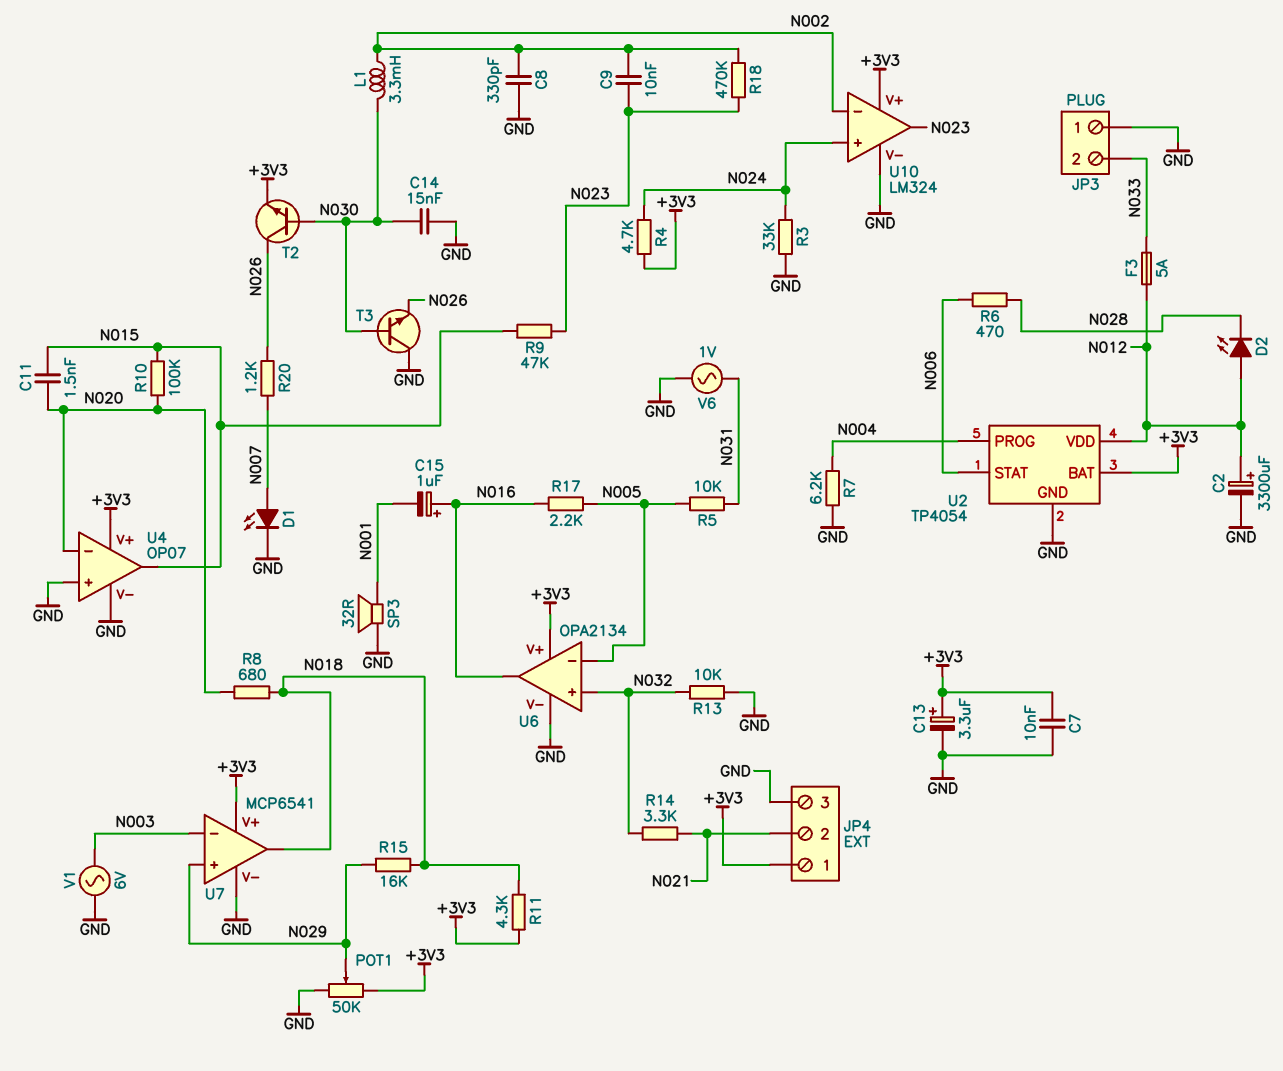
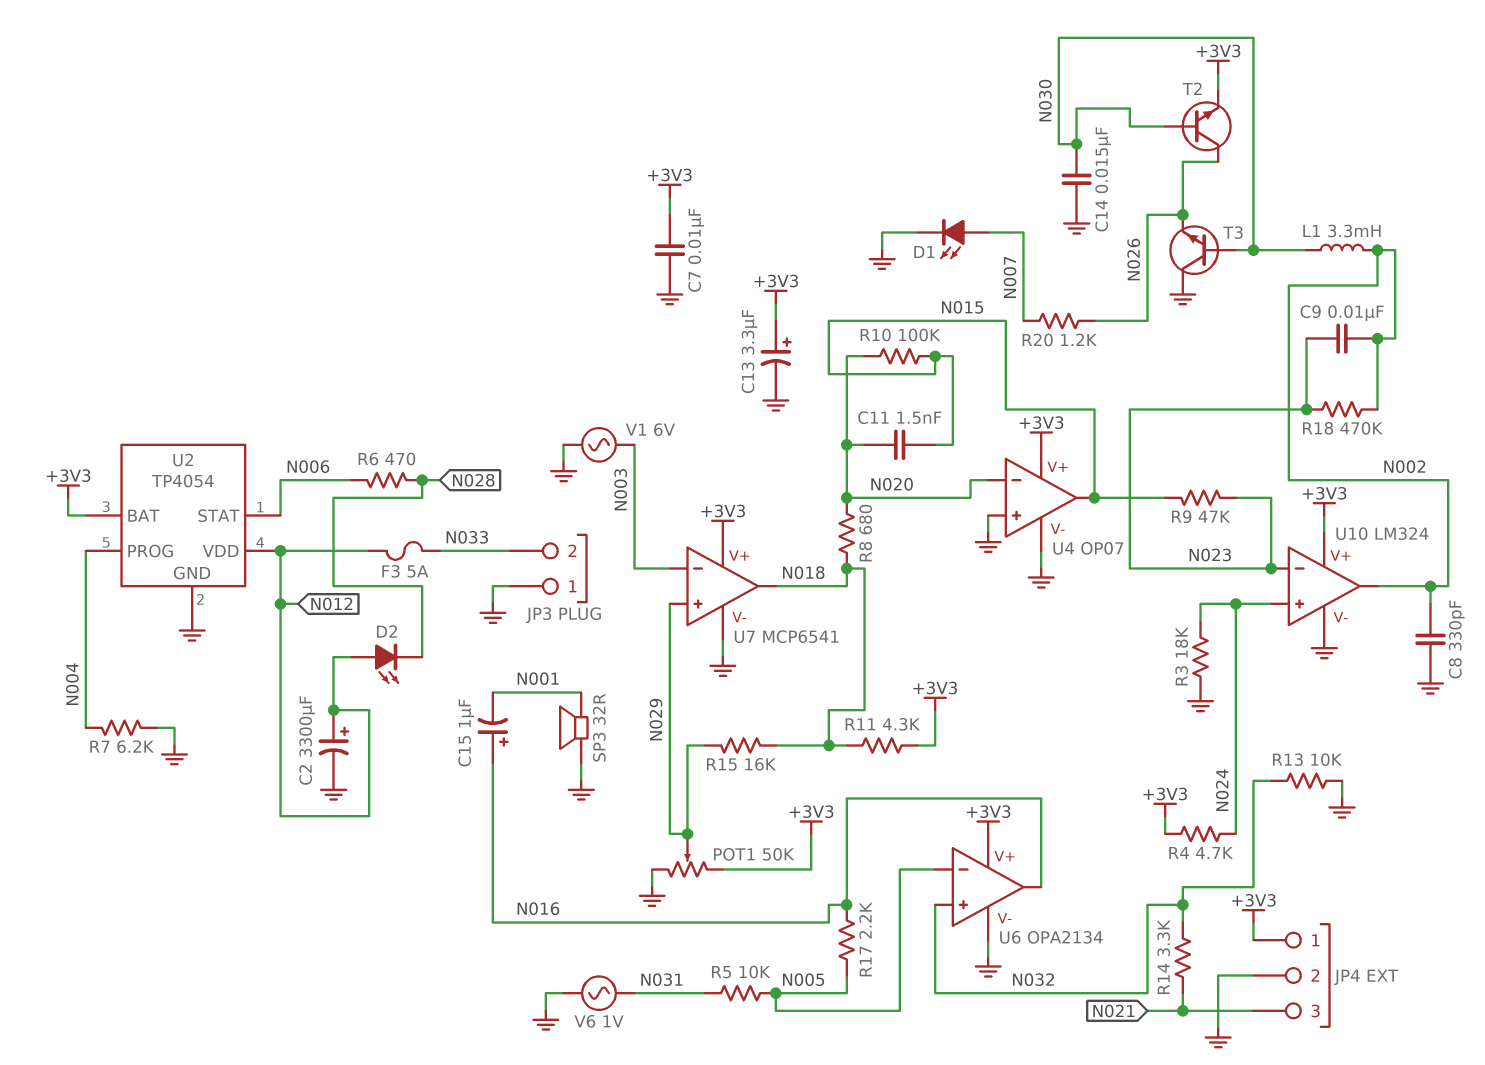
JP4 pin 2: N021 -> GND
JP4 pin 3: GND -> N021
R3: 33k (GND, N024) -> 18k (GND, N024)
U10 pin in-: N002 -> N023
U10 pin out: N023 -> N002

